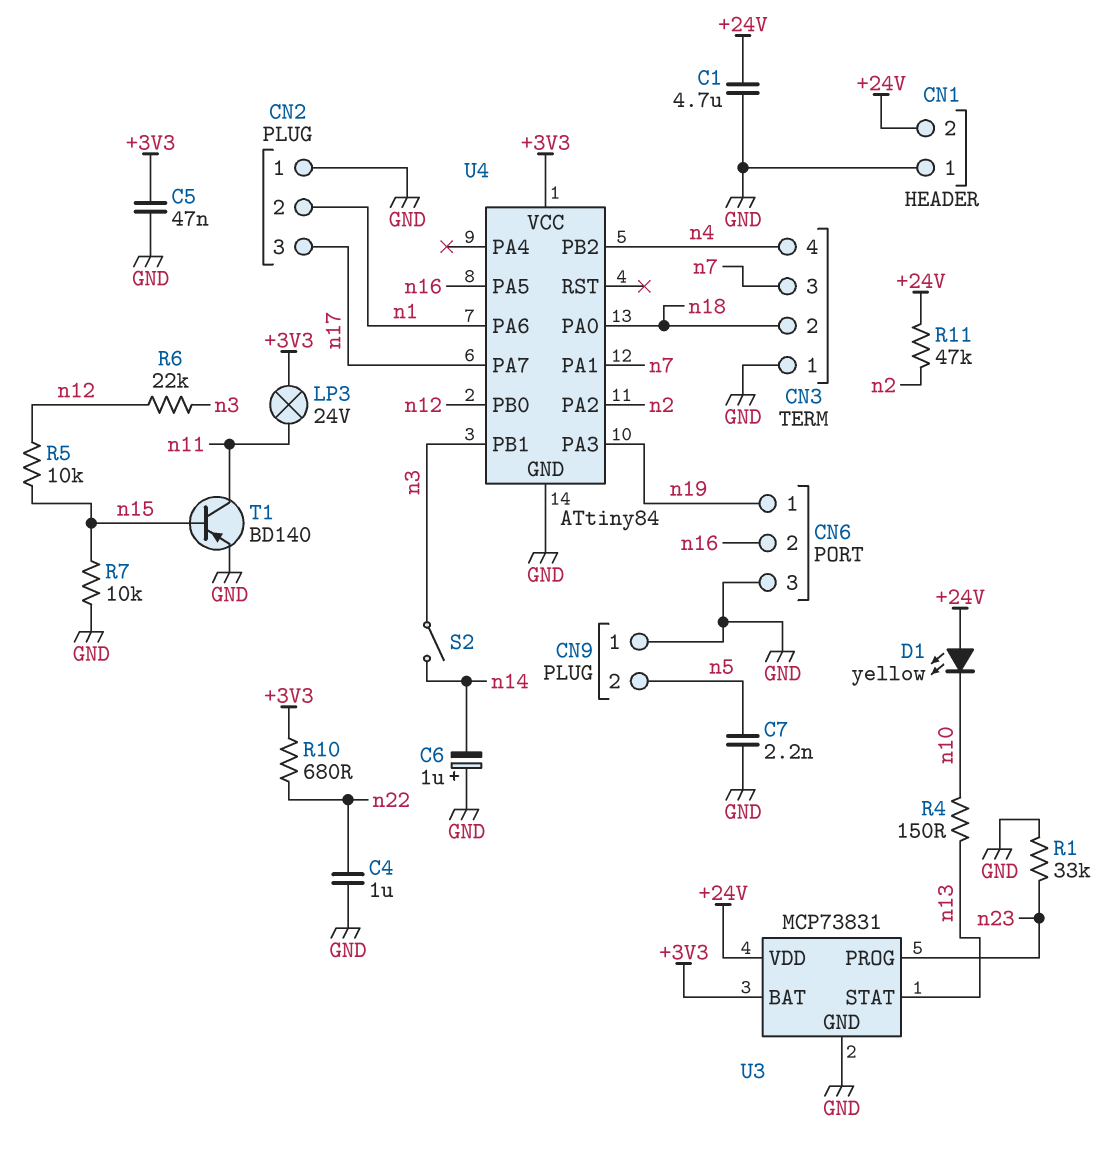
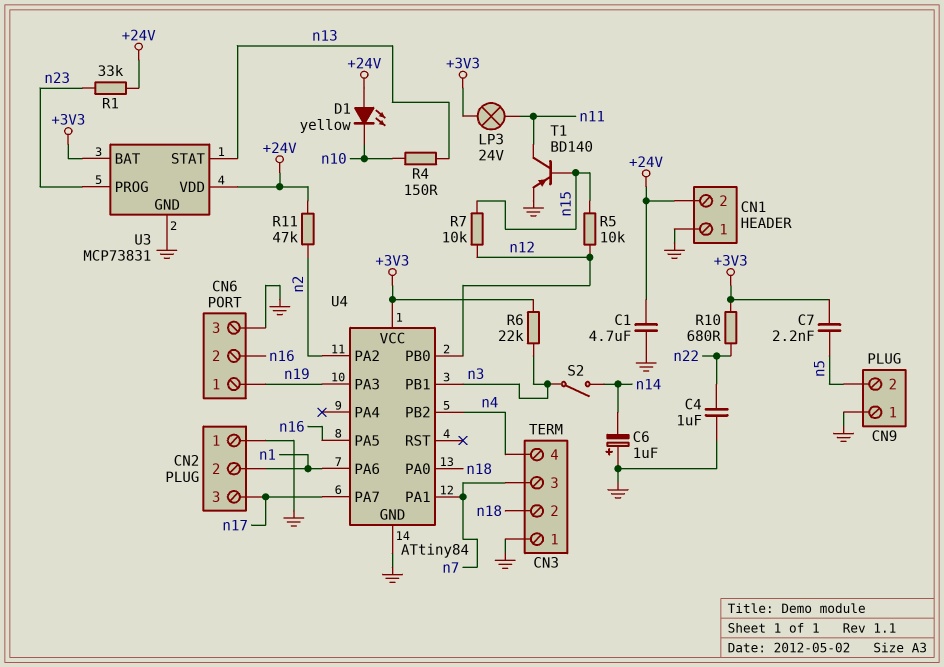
C5: 47nF (+3V3, GND) -> none
C7: 2.2nF (GND, n5) -> 2.2nF (+3V3, n5)
R1: 33k (GND, n23) -> 33k (+24V, n23)
R6: 22k (n3, n12) -> 22k (+3V3, n3)
R7: 10k (GND, n15) -> 10k (n12, n15)

